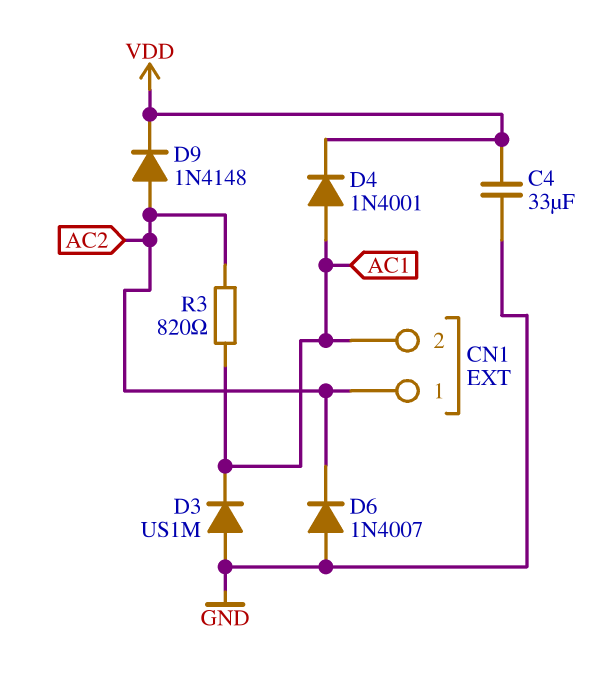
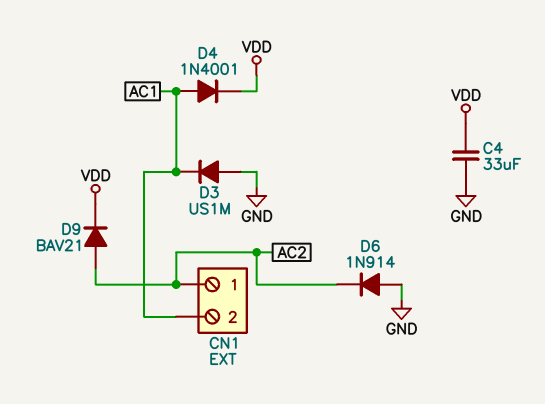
D6: diode 1N4007 (A GND, K AC2) -> diode 1N914 (A GND, K AC2)
D9: diode 1N4148 (A AC2, K VDD) -> diode BAV21 (A AC2, K VDD)
R3: 820 (AC1, AC2) -> none

